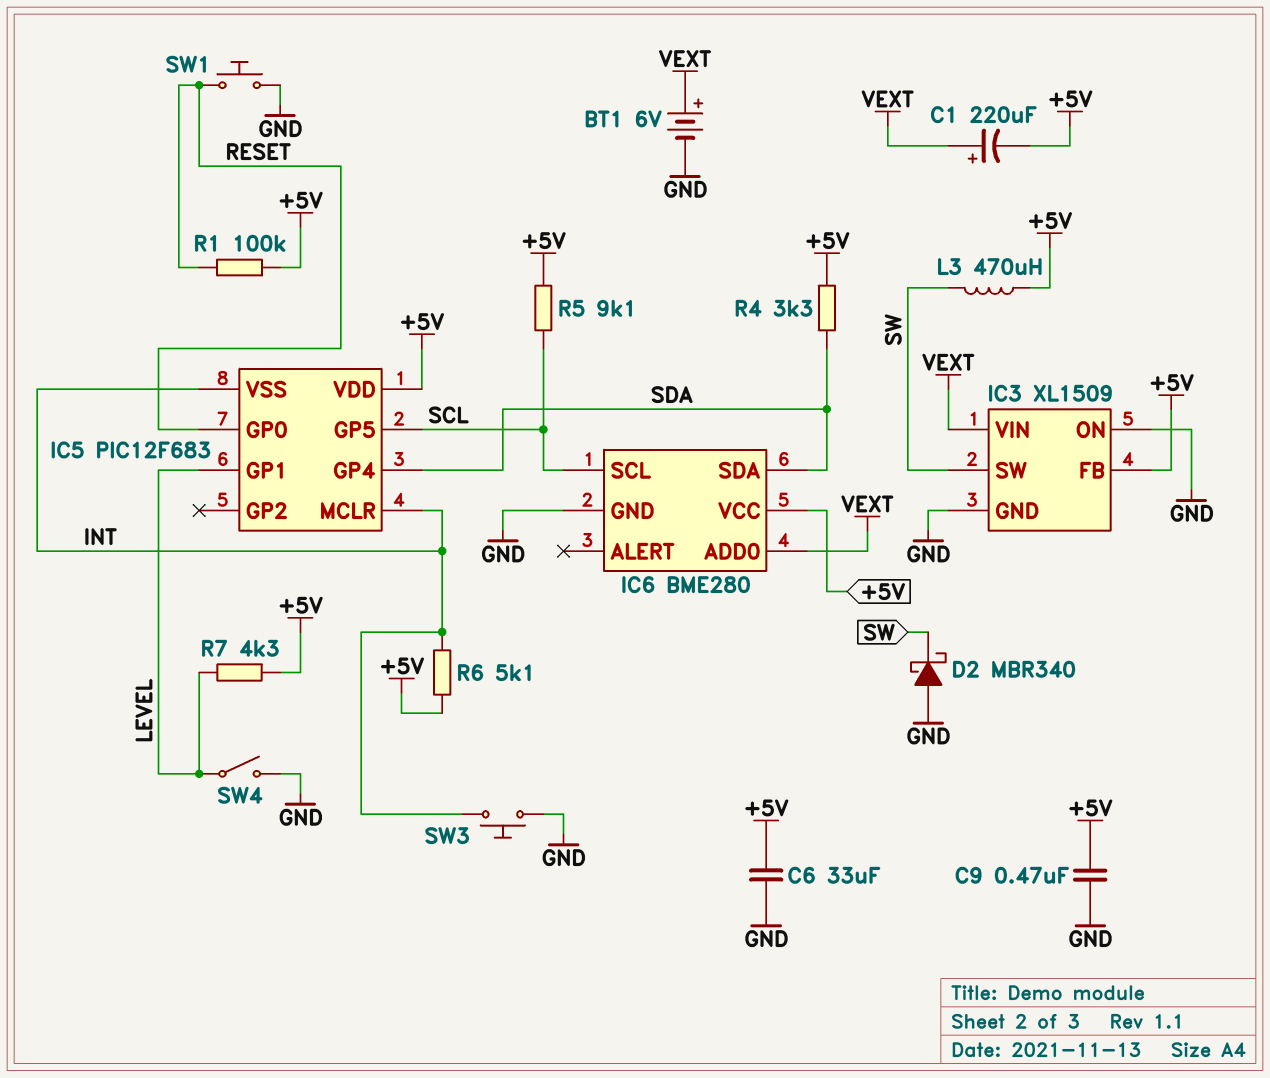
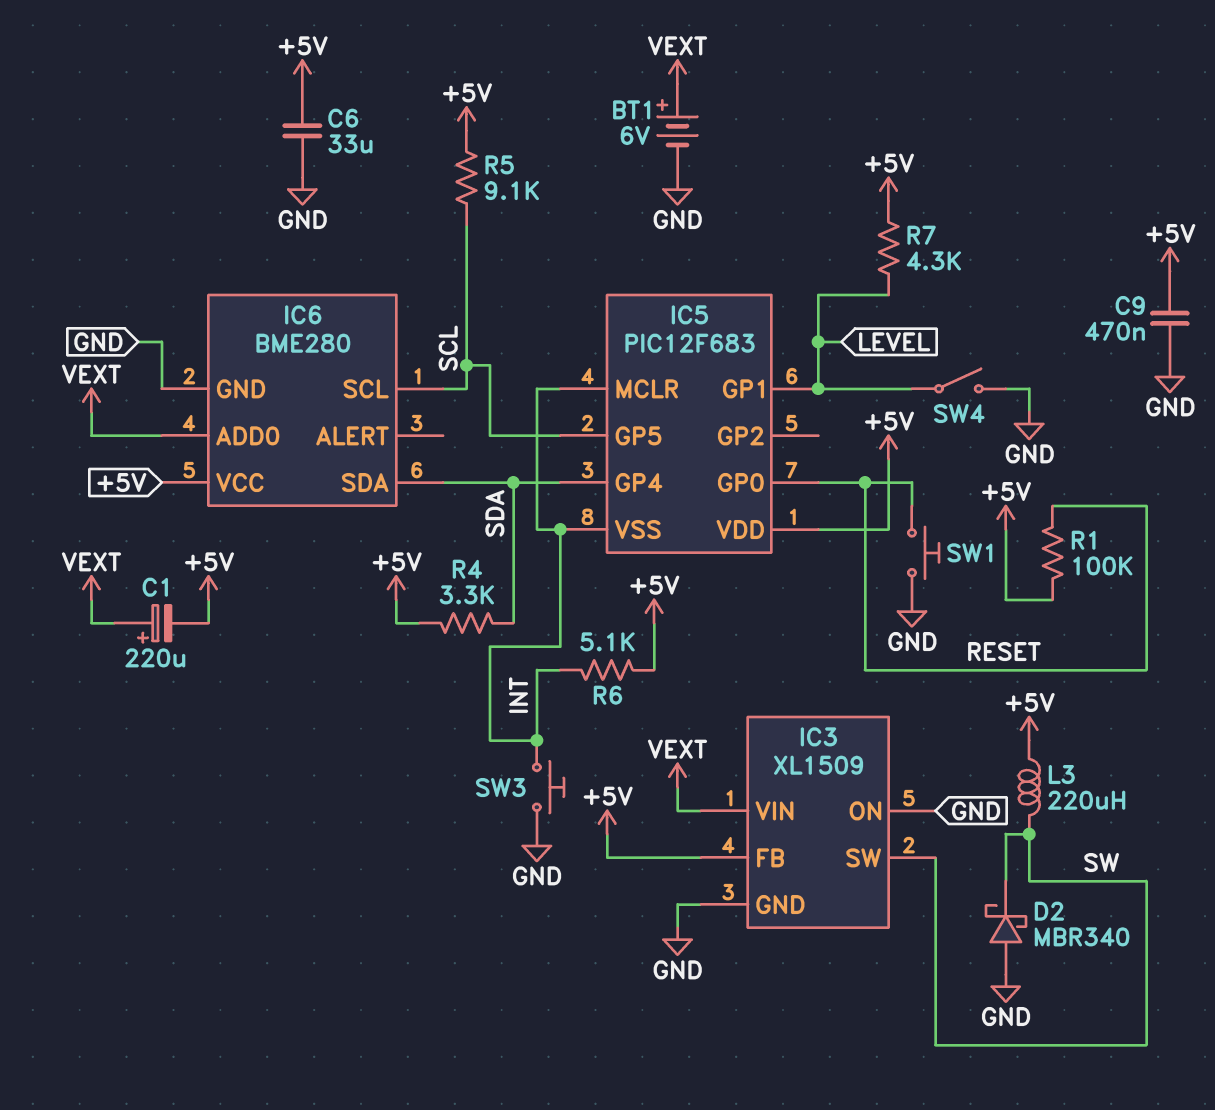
L3: 470uH (+5V, SW) -> 220uH (+5V, SW)

